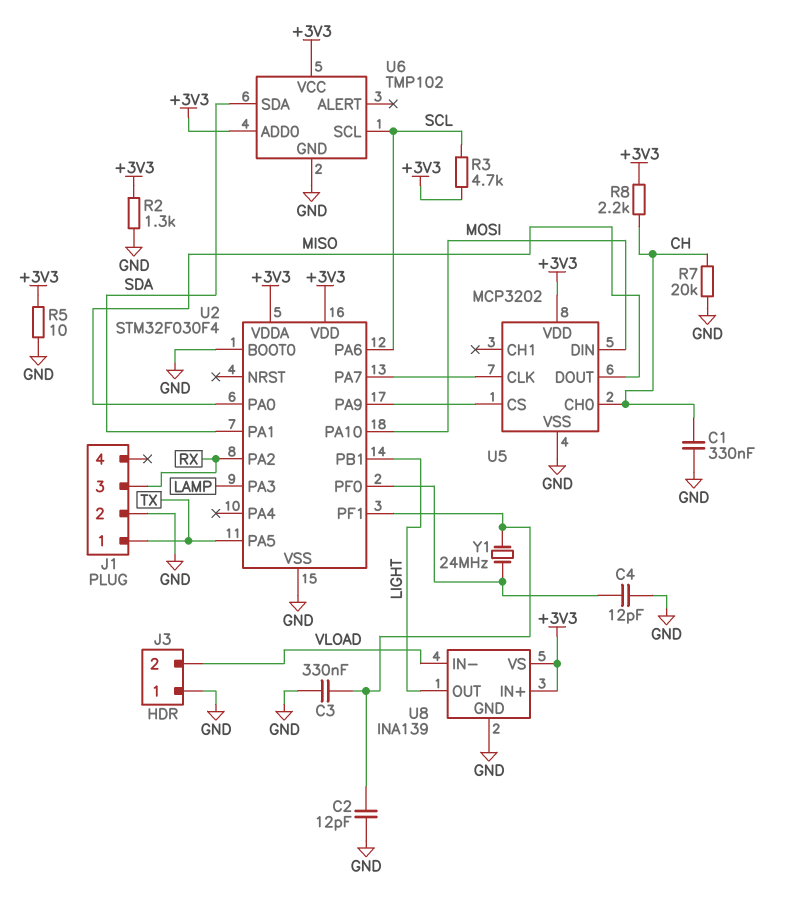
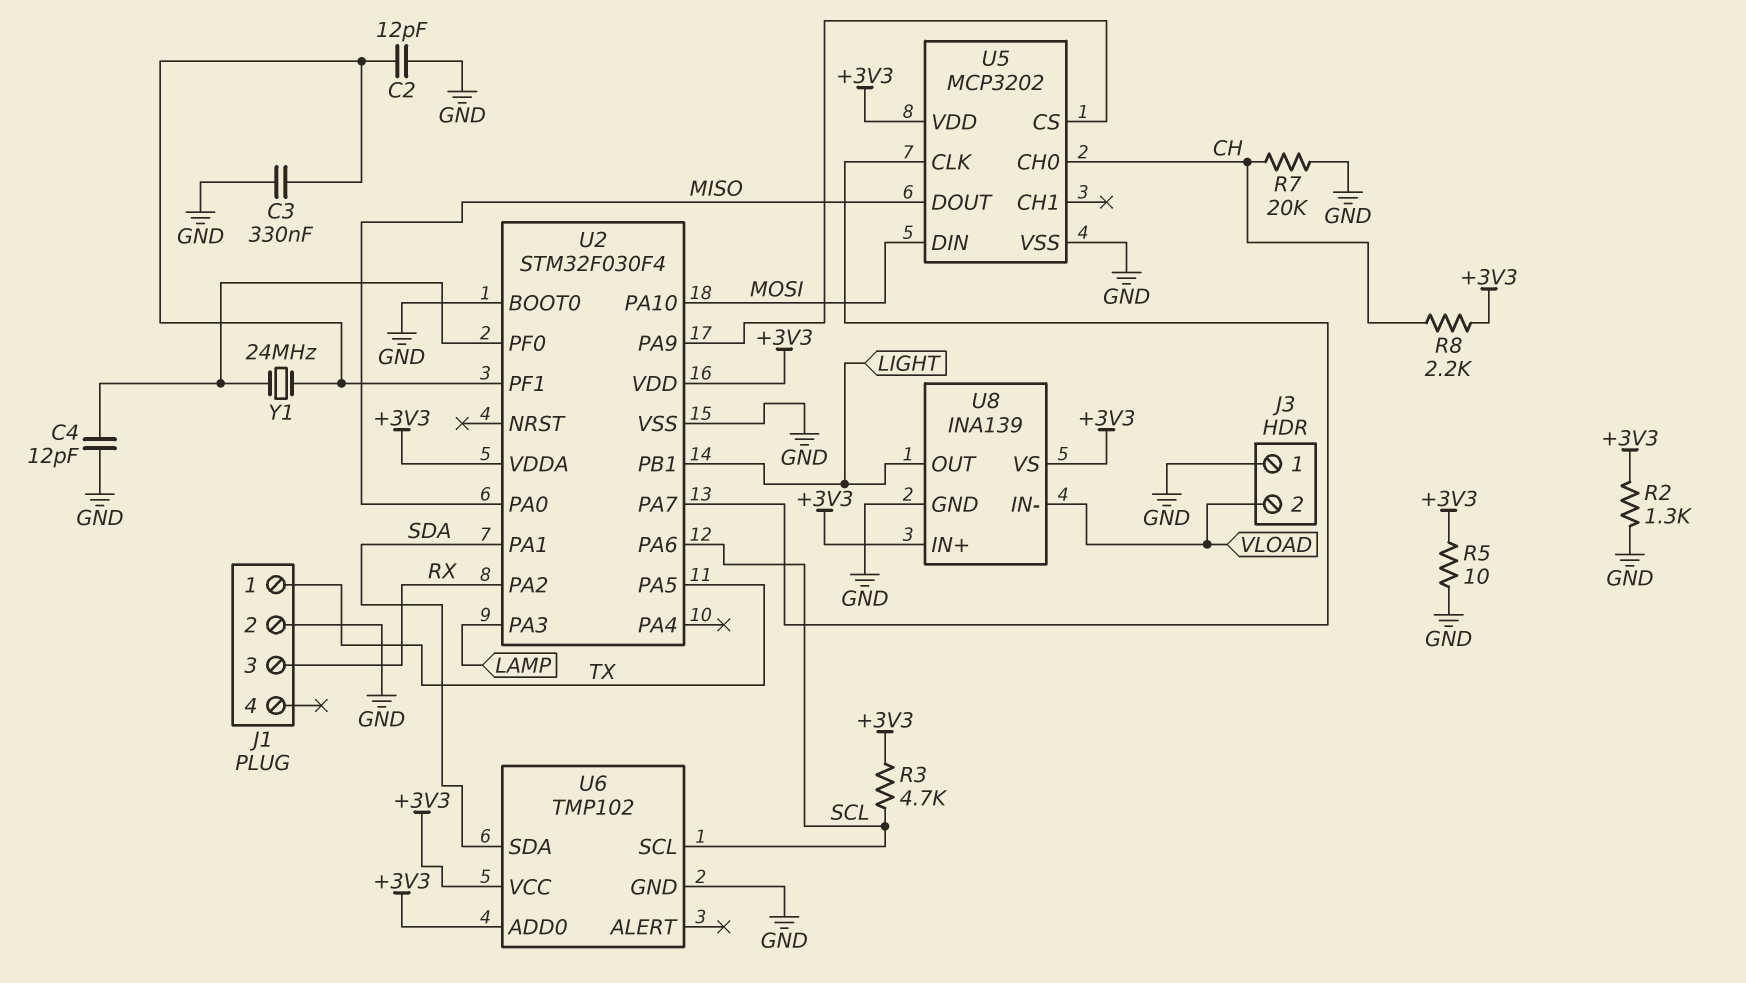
C1: 330nF (CH, GND) -> none

